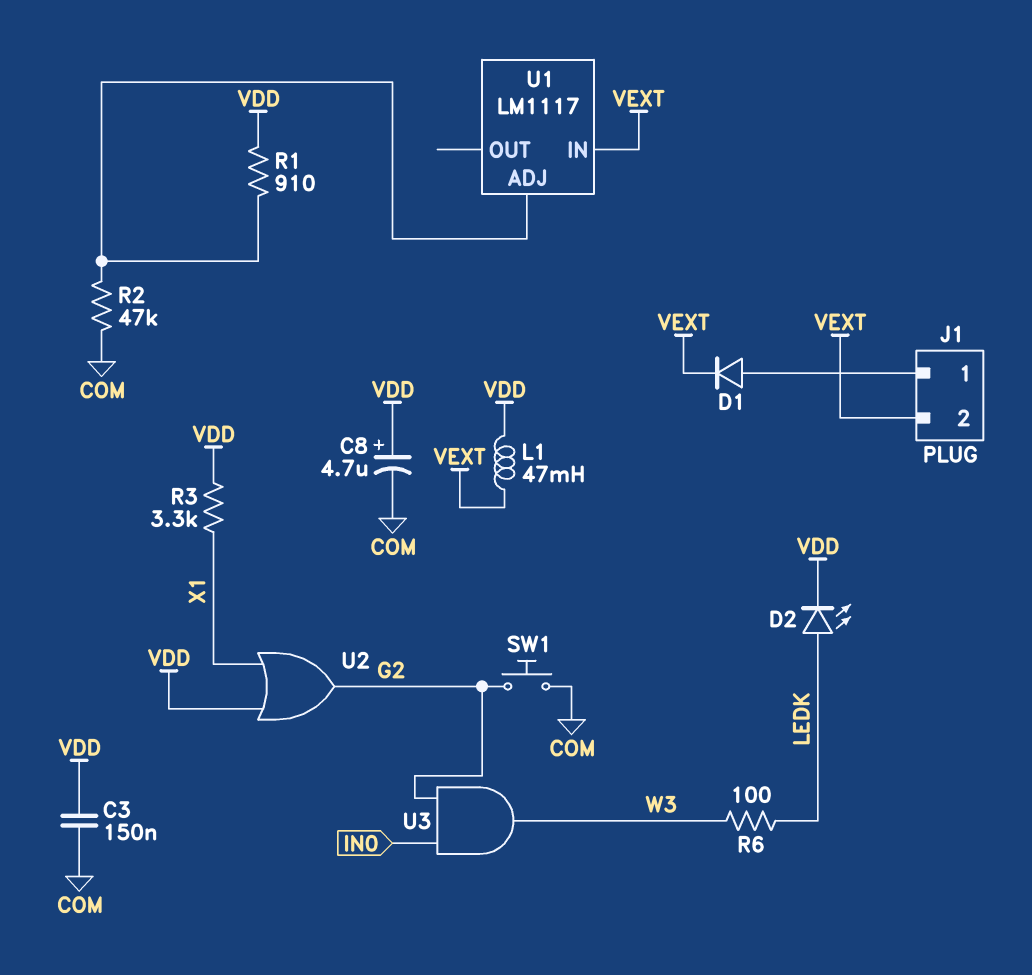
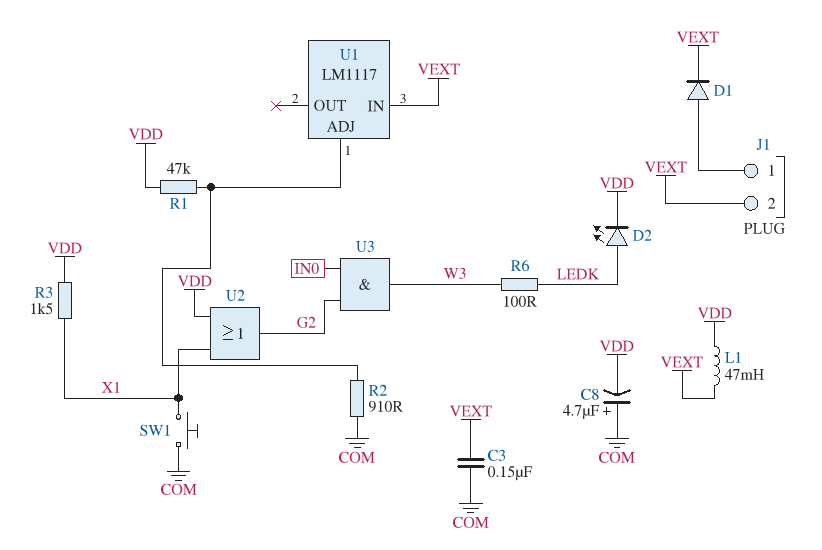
C3: 150nF (COM, VDD) -> 150nF (COM, VEXT)
C8: 4.7uF (plus VDD, minus COM) -> 4.7uF (plus COM, minus VDD)
R1: 910 (U1/ADJ, VDD) -> 47k (U1/ADJ, VDD)
R2: 47k (COM, U1/ADJ) -> 910 (COM, U1/ADJ)
R3: 3.3k (VDD, X1) -> 1.5k (VDD, X1)
SW1: button (COM, G2) -> button (COM, X1)

